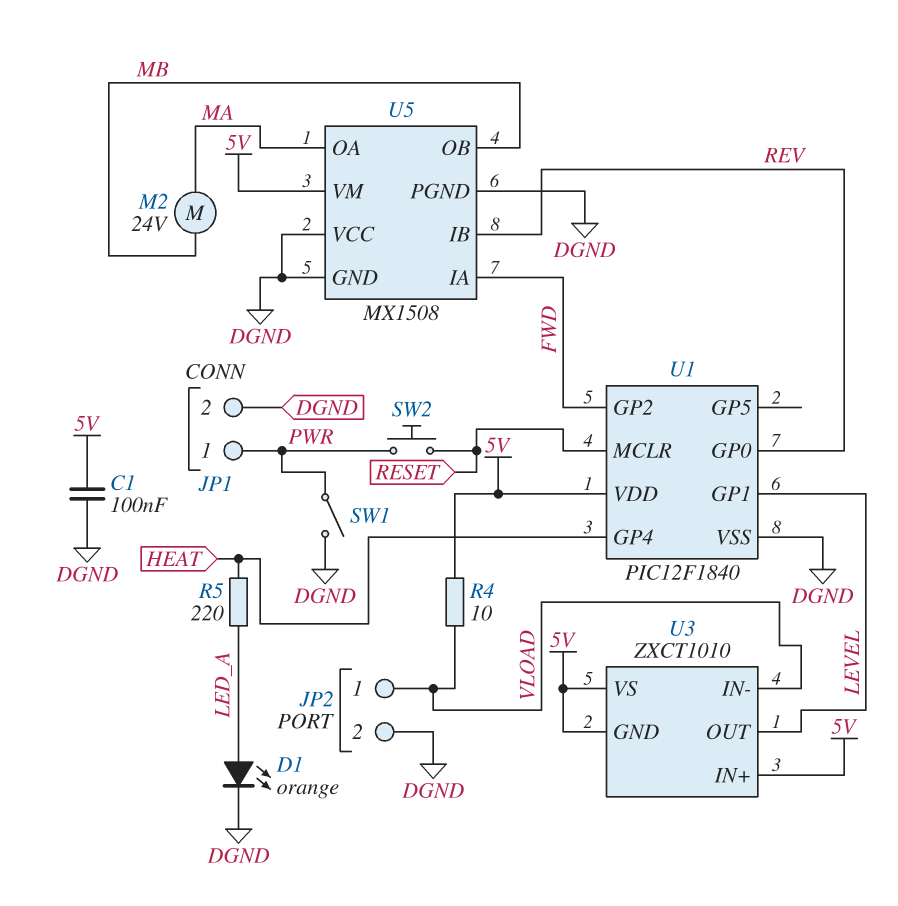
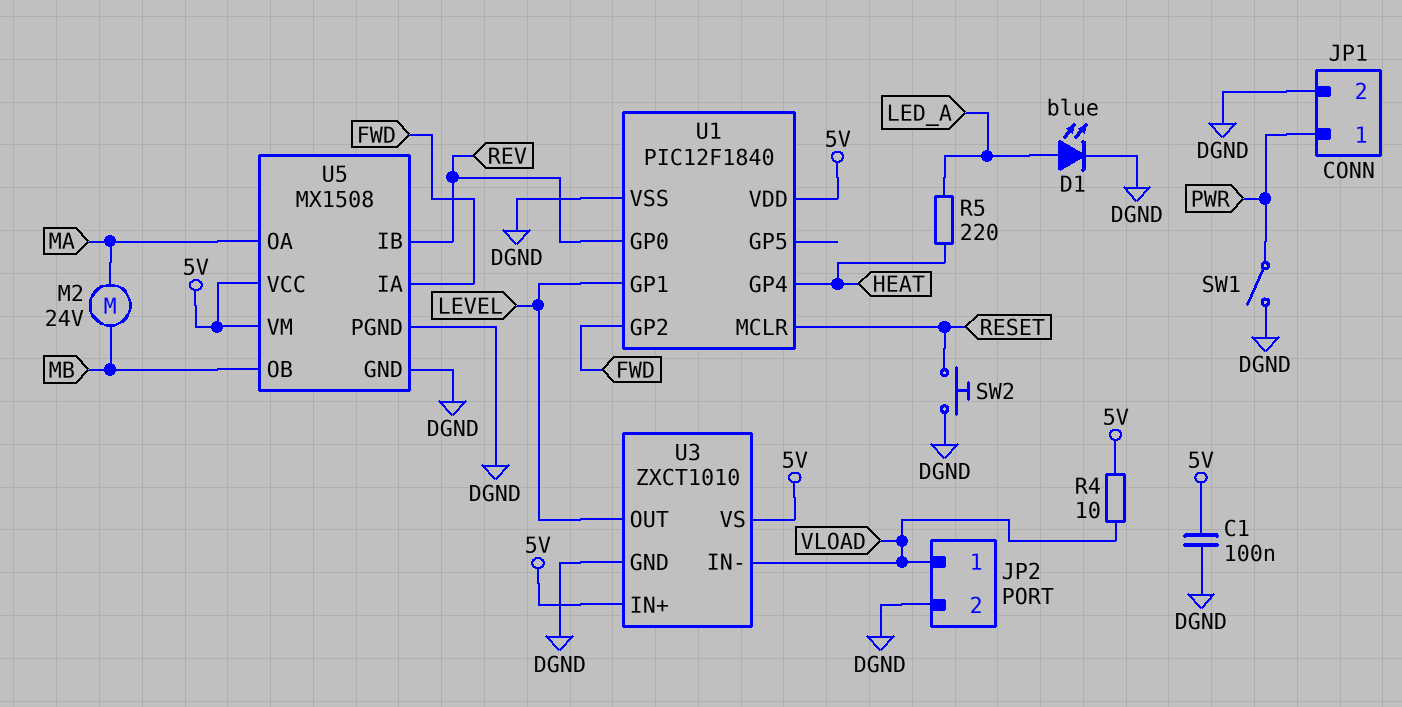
D1: LED orange (A LED_A, K DGND) -> LED blue (A LED_A, K DGND)
SW2: button (PWR, RESET) -> button (DGND, RESET)
U3 pin GND: 5V -> DGND
U5 pin VCC: DGND -> 5V

